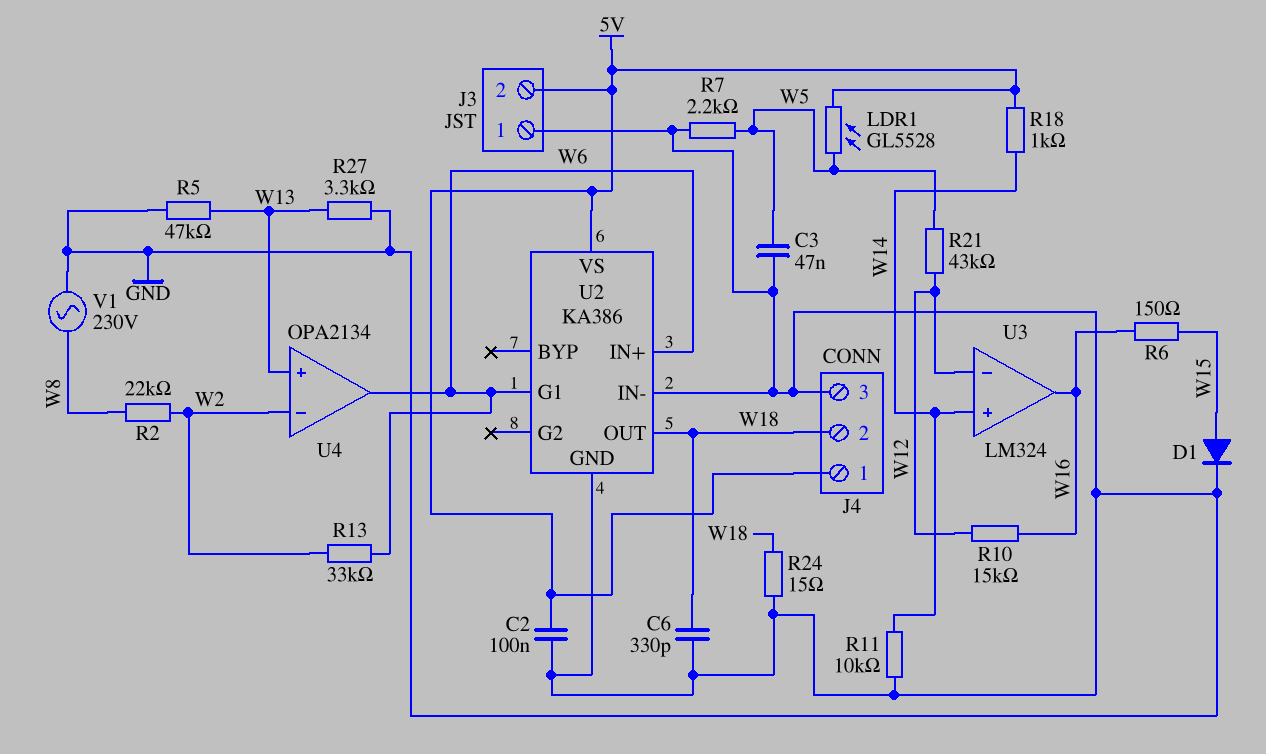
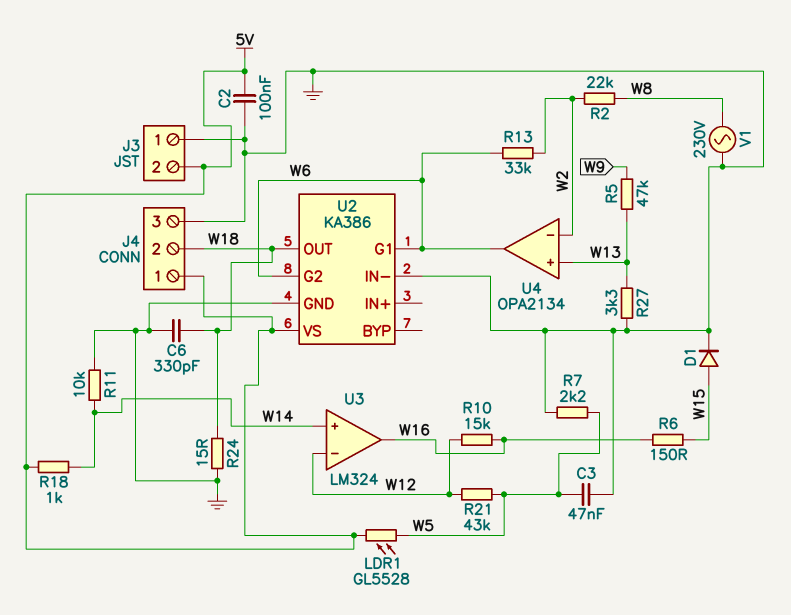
R5: 47k (GND, W13) -> 47k (W9, W13)
U2 pin G2: none -> W6
U2 pin IN+: W6 -> none

